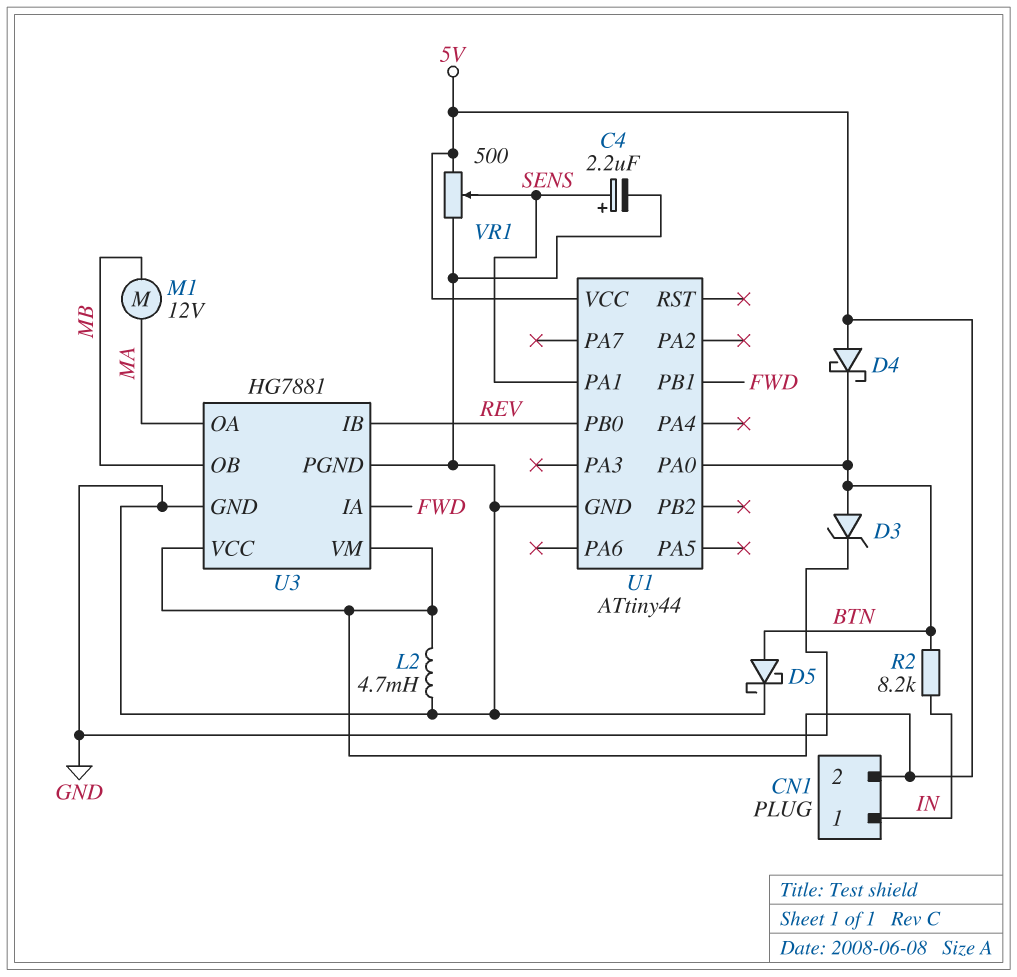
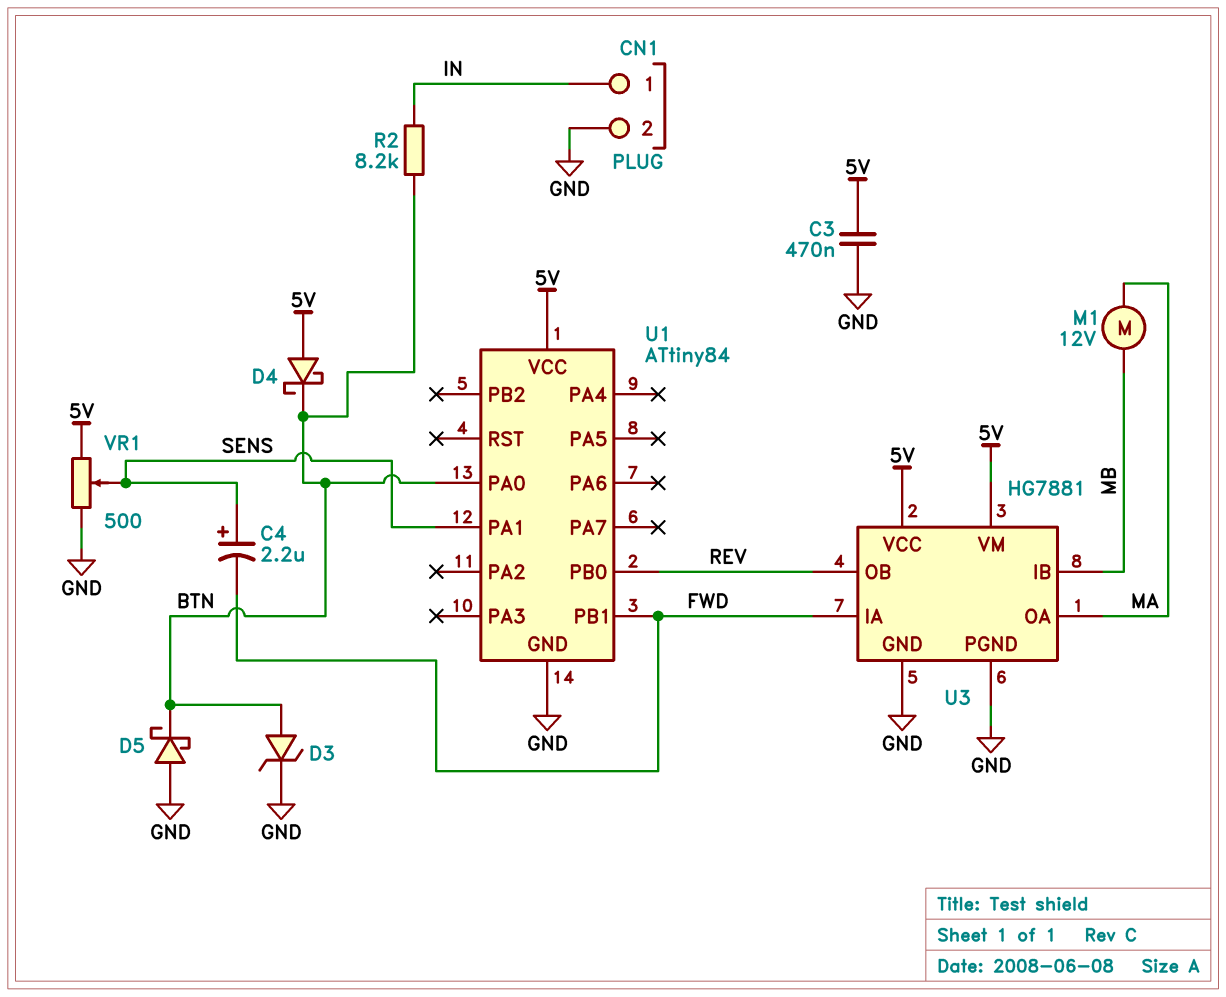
C3: none -> 470nF (5V, GND)
C4: 2.2uF (plus SENS, minus GND) -> 2.2uF (plus SENS, minus FWD)
CN1 pin 2: 5V -> GND
D5: schottky (A BTN, K GND) -> schottky (A GND, K BTN)
L2: 4.7mH (5V, GND) -> none
U1: ATtiny44 -> ATtiny84
U3 pin IB: REV -> MB
U3 pin OB: MB -> REV

